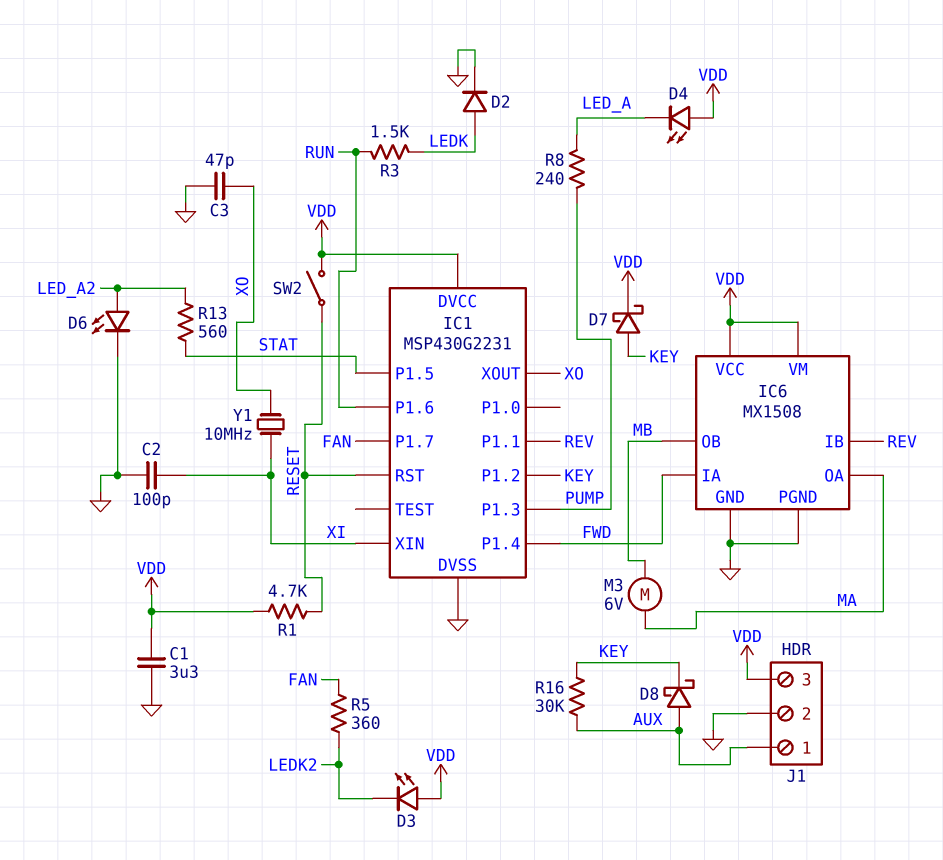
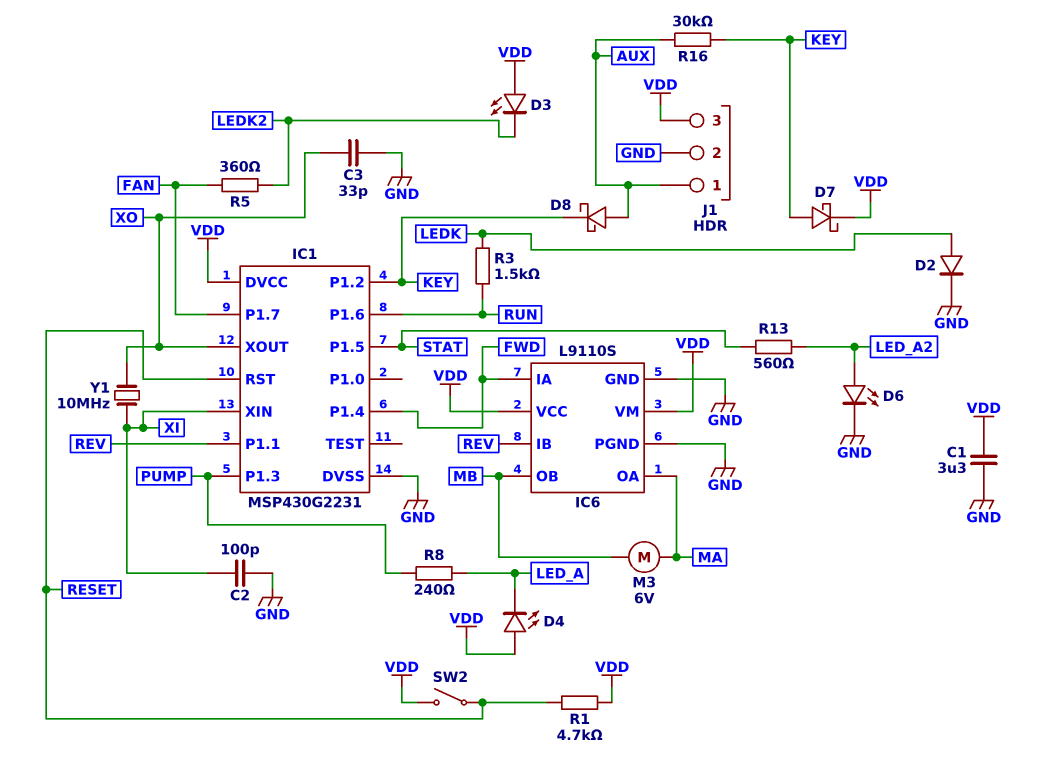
C3: 47pF (GND, XO) -> 33pF (GND, XO)
IC6: MX1508 -> L9110S

